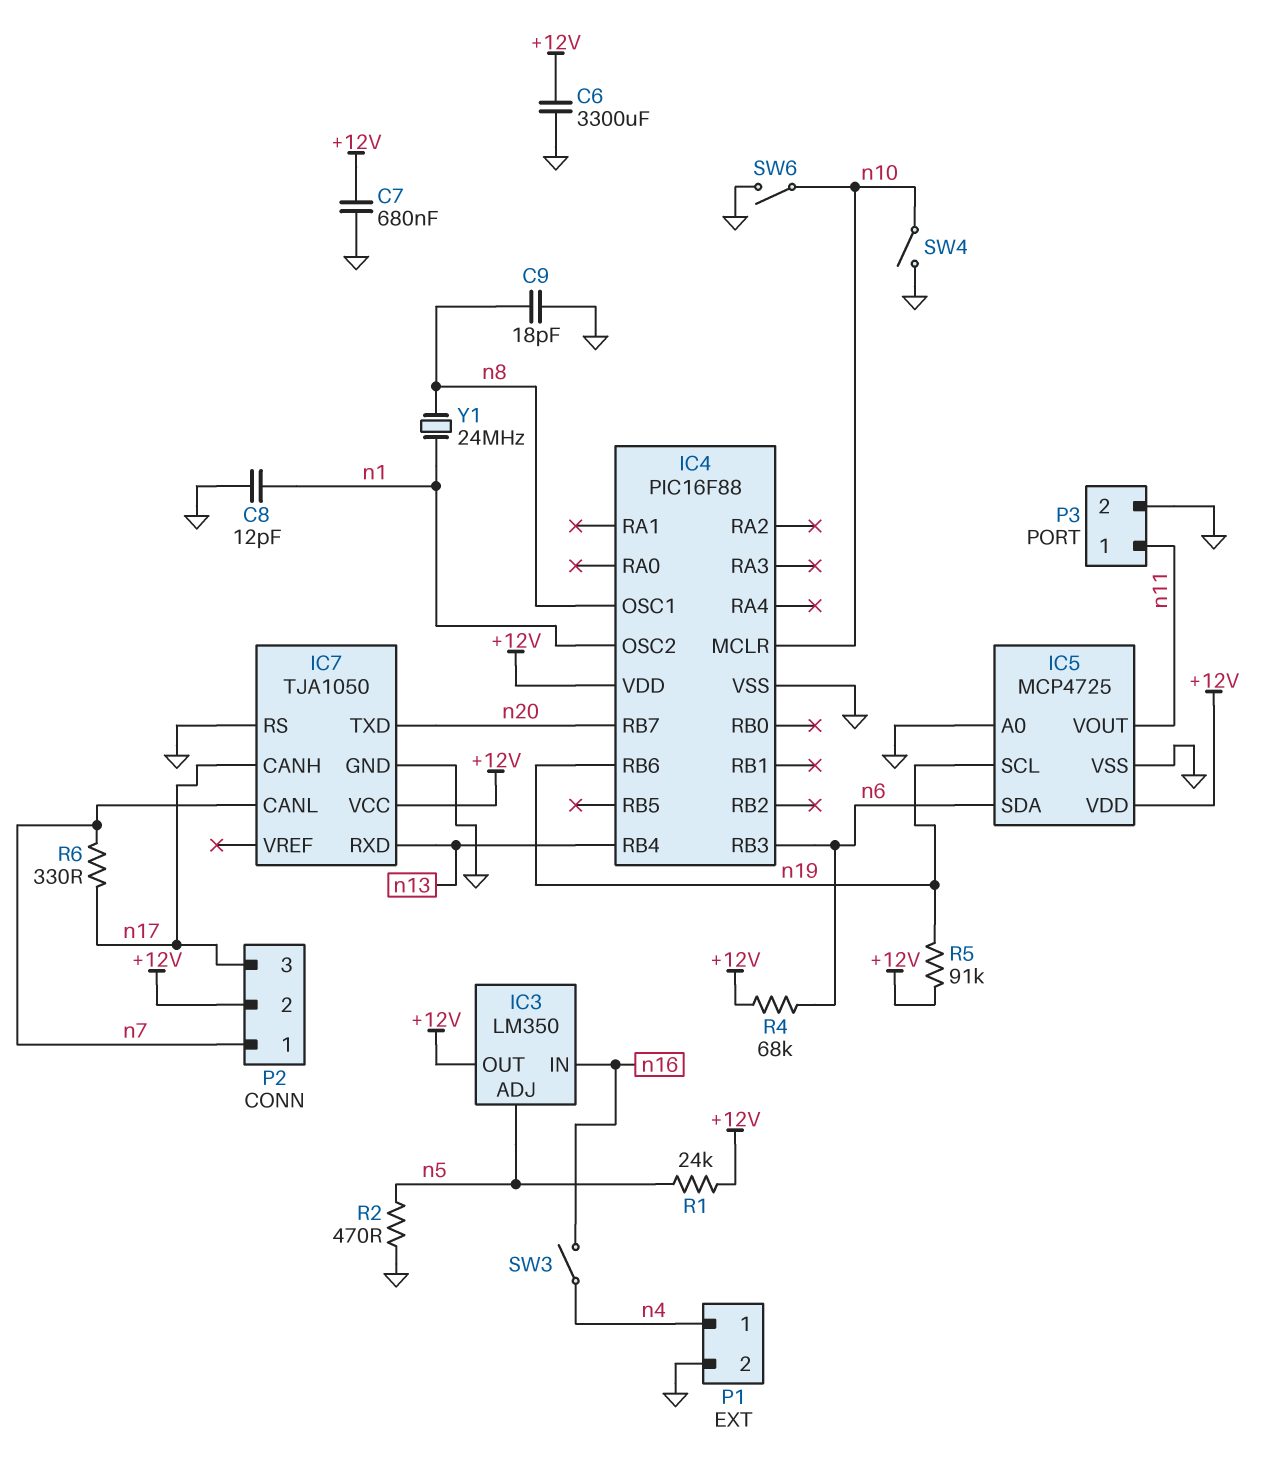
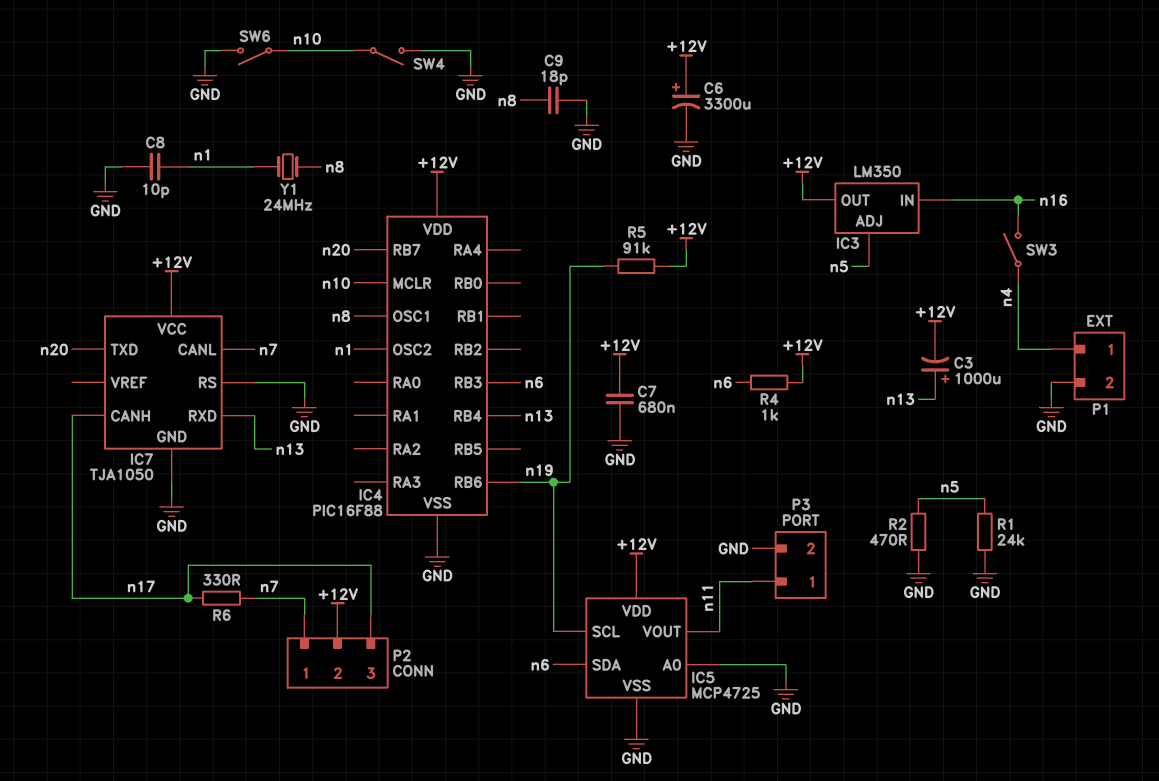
C3: none -> 1000uF (plus n13, minus +12V)
C6: 3300uF (+12V, GND) -> 3300uF (plus +12V, minus GND)
C8: 12pF (GND, n1) -> 10pF (GND, n1)
R1: 24k (+12V, n5) -> 24k (GND, n5)
R4: 68k (+12V, n6) -> 1k (+12V, n6)

